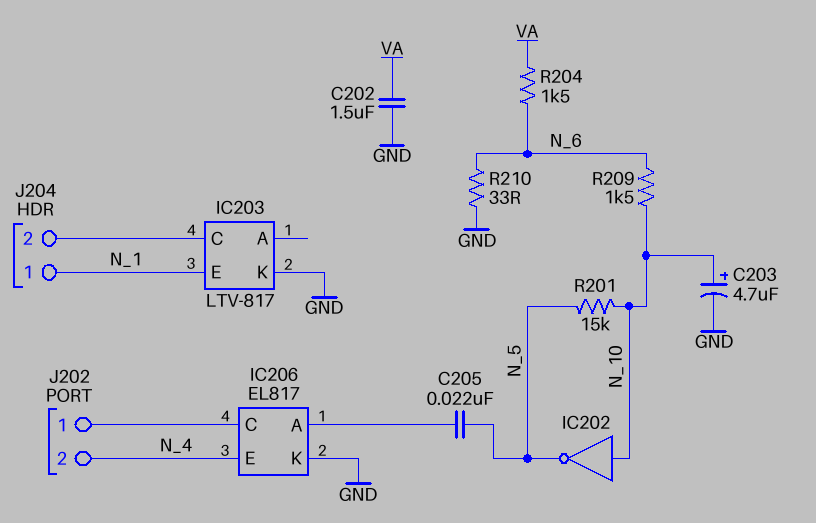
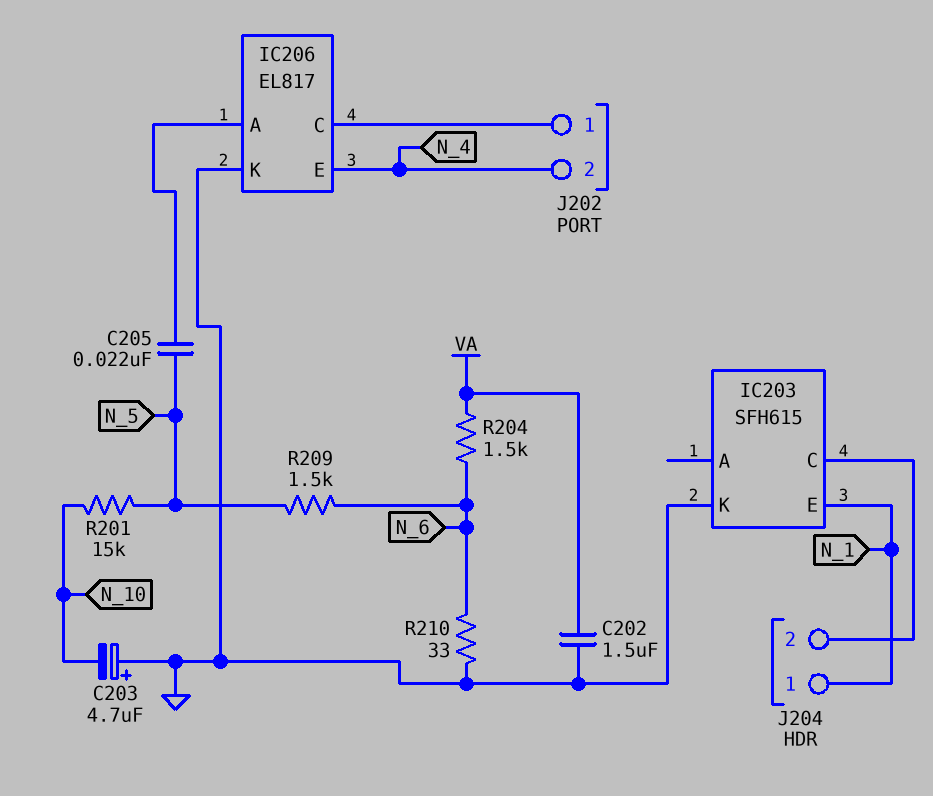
C203: 4.7uF (plus N_10, minus GND) -> 4.7uF (plus GND, minus N_10)
IC202: NOT (in N_10, out N_5) -> none
IC203: LTV-817 -> SFH615
R209: 1.5k (N_6, N_10) -> 1.5k (N_5, N_6)

